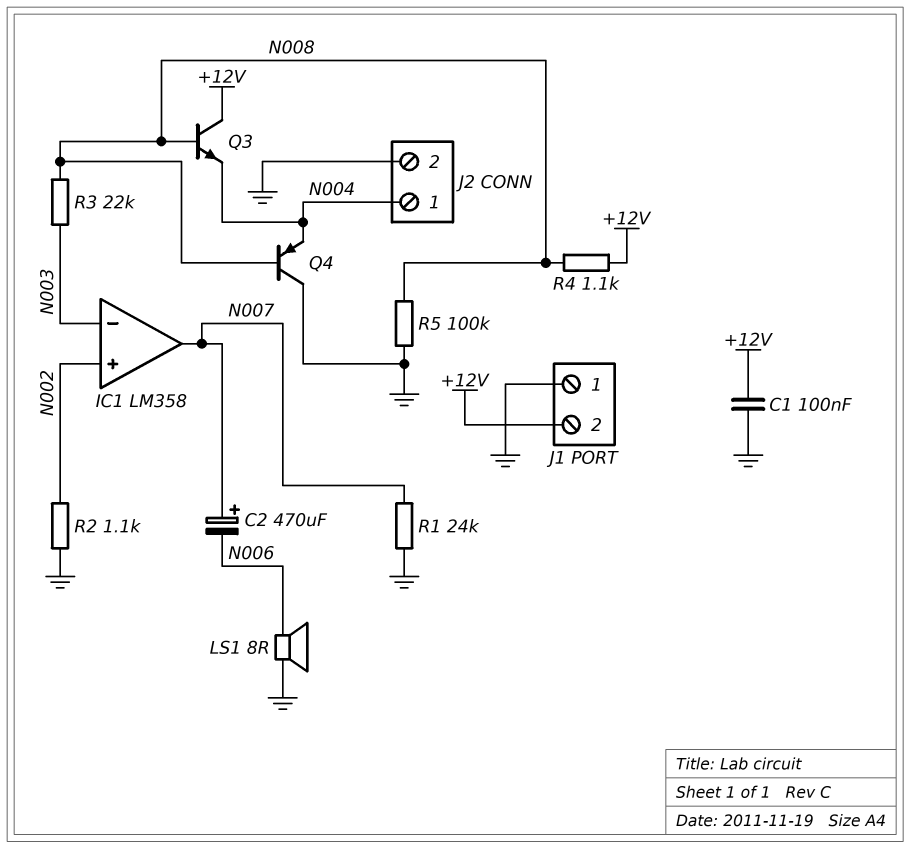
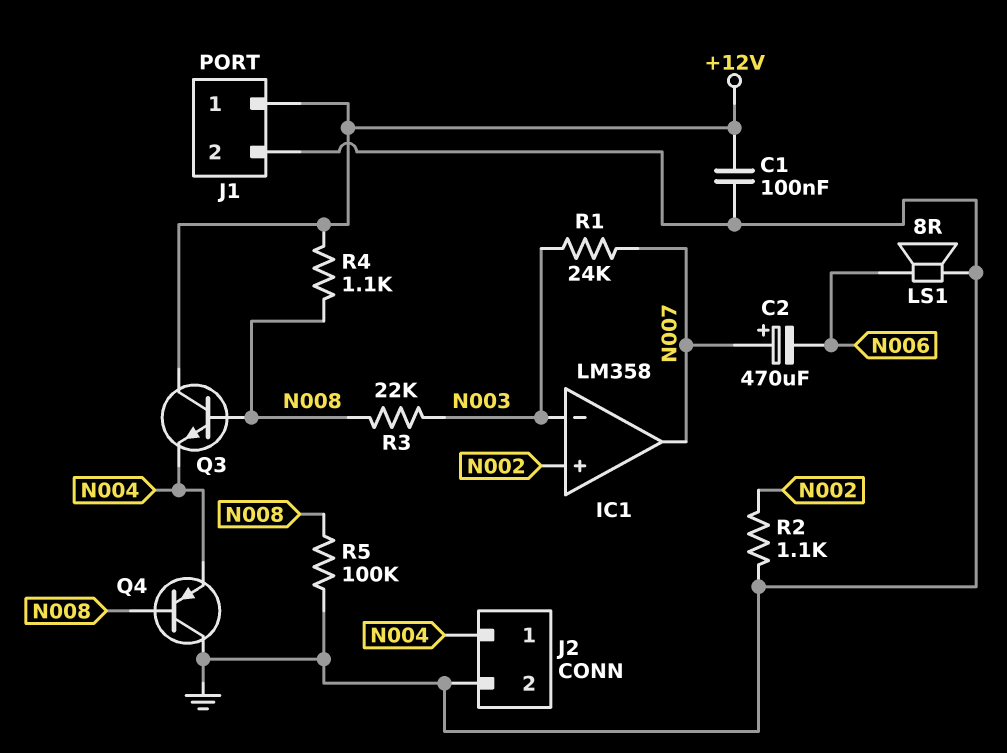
J1 pin 1: GND -> +12V
J1 pin 2: +12V -> GND
R1: 24k (GND, N007) -> 24k (N003, N007)

